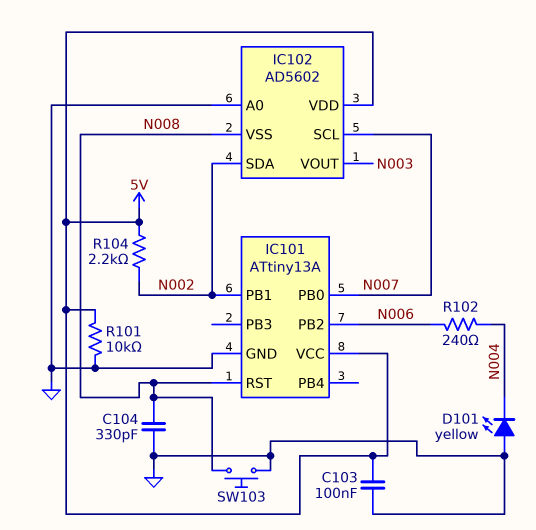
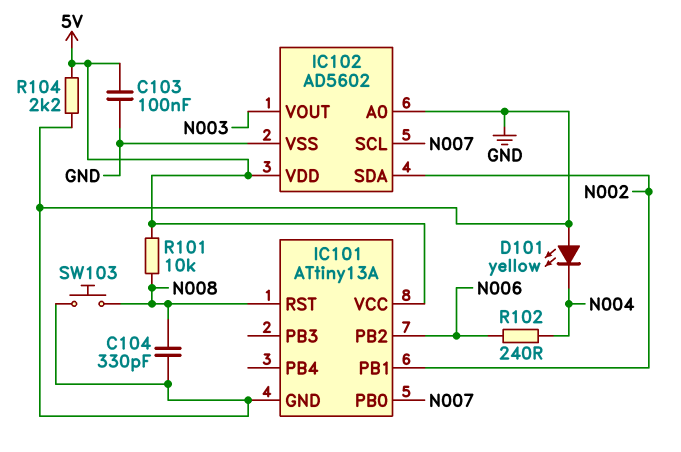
IC102 pin VSS: N008 -> GND
R101: 10k (5V, GND) -> 10k (5V, N008)
R104: 2.2k (5V, N002) -> 2.2k (5V, GND)

